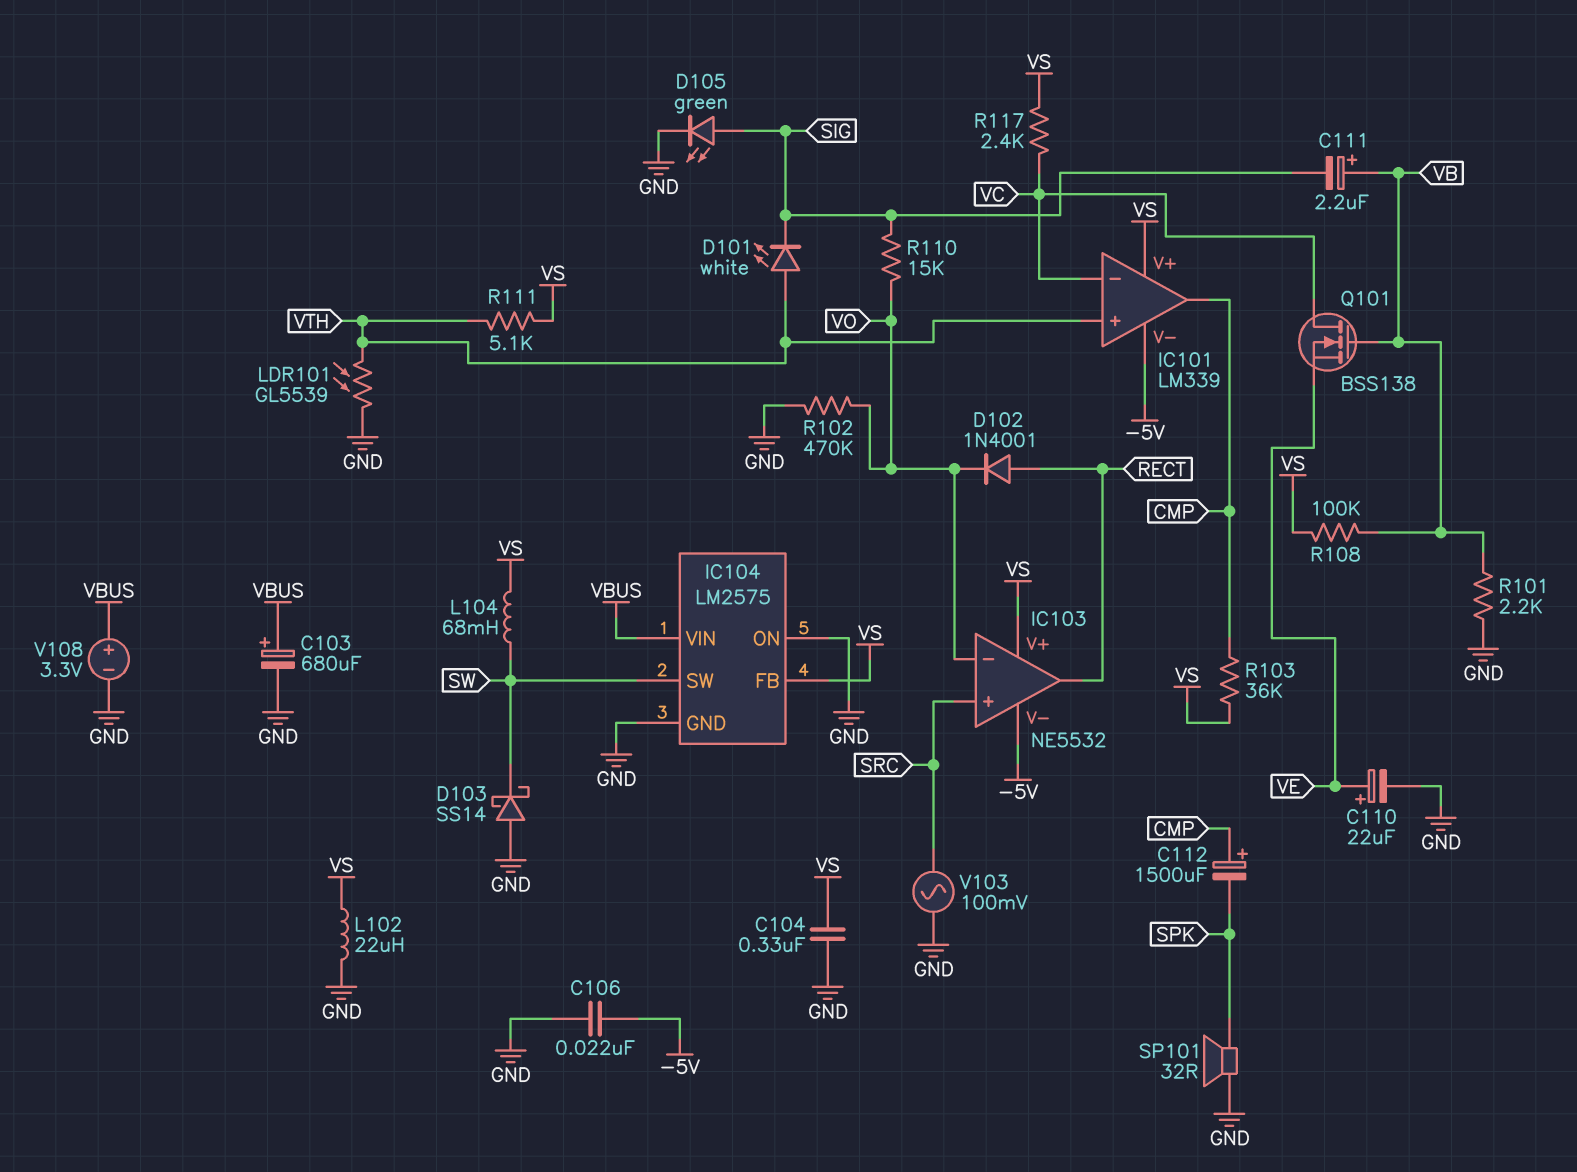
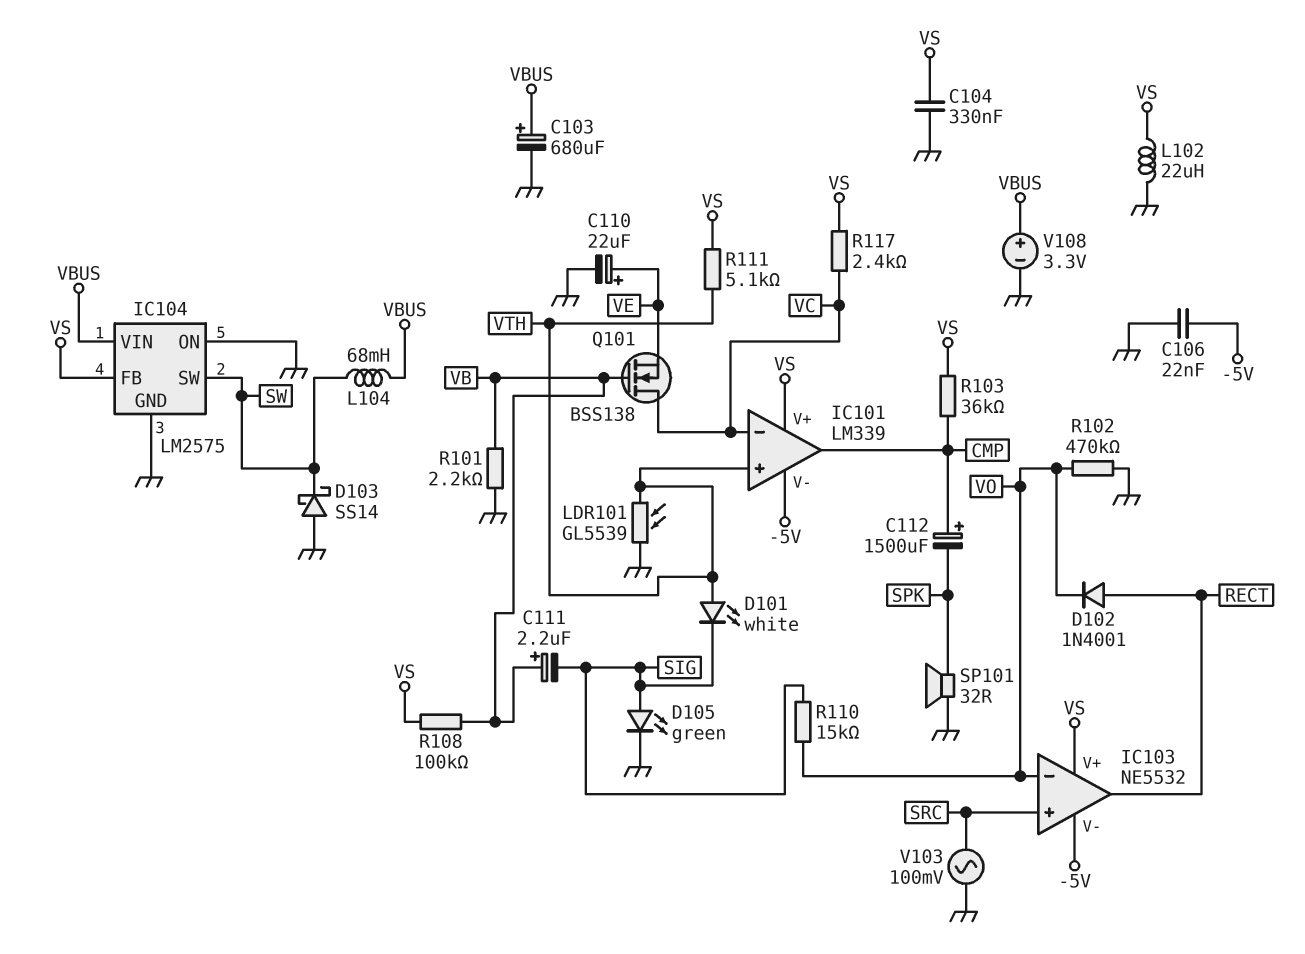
L104: 68mH (SW, VS) -> 68mH (SW, VBUS)

